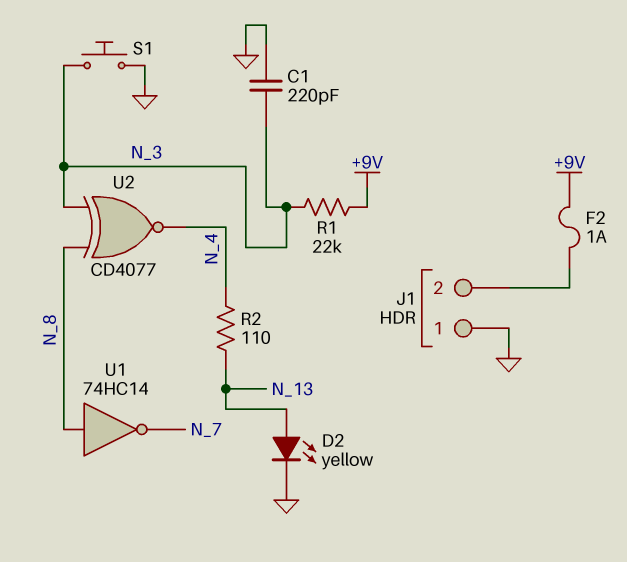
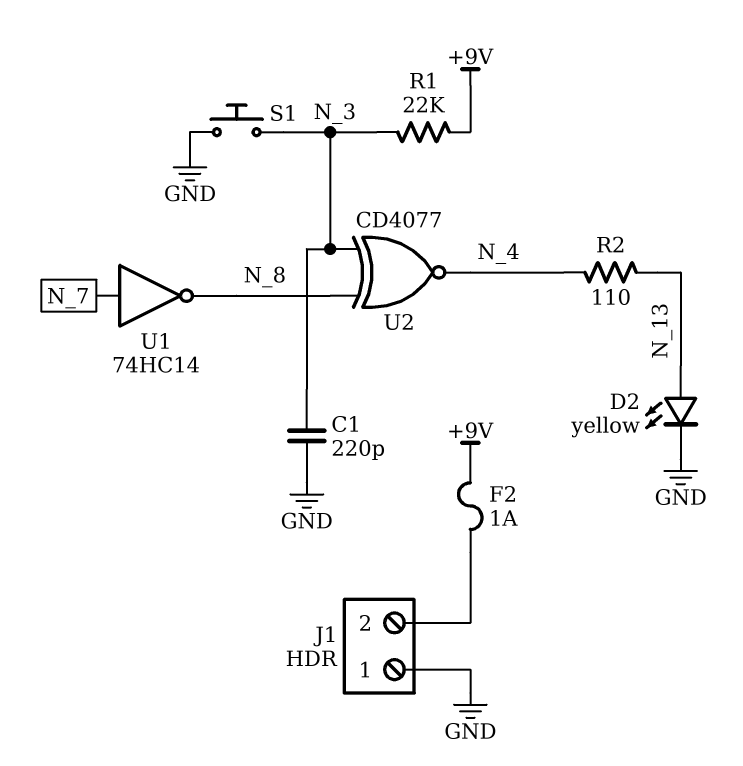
U1: NOT 74HC14 (in N_8, out N_7) -> NOT 74HC14 (in N_7, out N_8)

